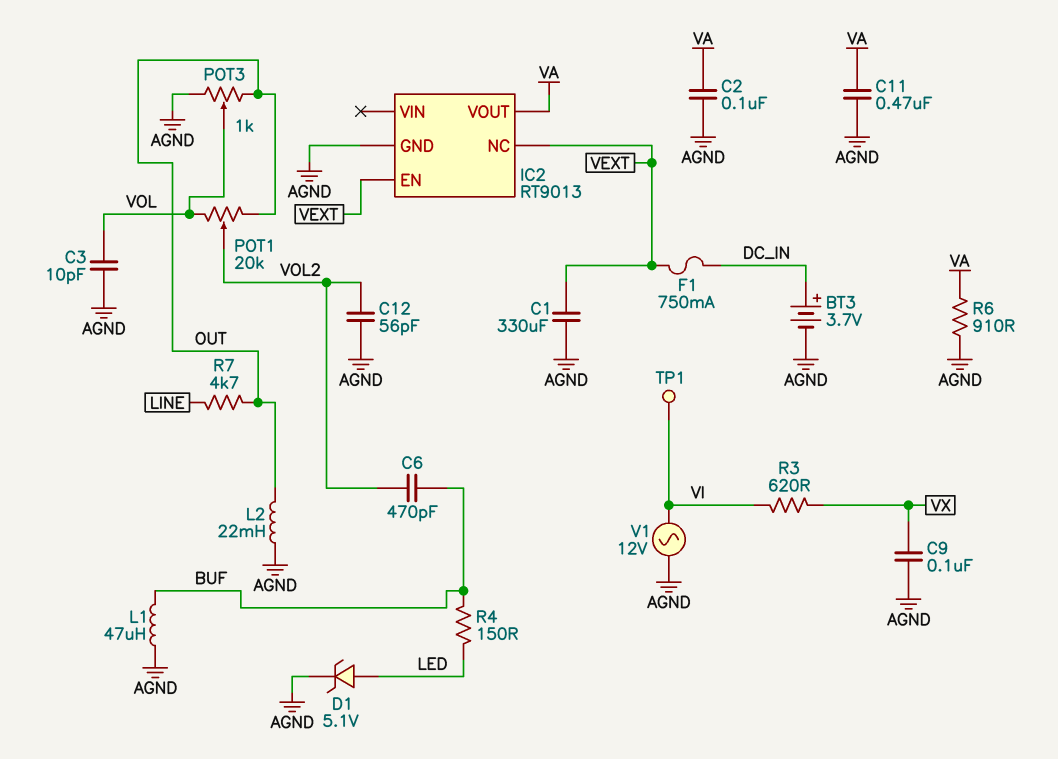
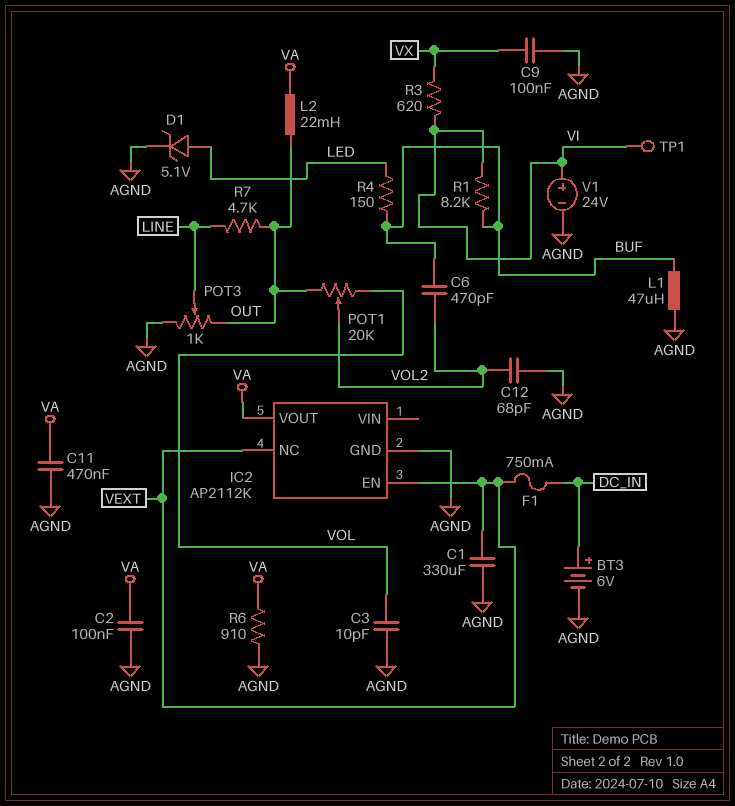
BT3: 3.7V (plus DC_IN, minus AGND) -> 6V (plus DC_IN, minus AGND)
C12: 56pF (AGND, VOL2) -> 68pF (AGND, VOL2)
IC2: RT9013 -> AP2112K
L2: 22mH (AGND, OUT) -> 22mH (OUT, VA)
POT3: 1k (AGND, OUT, wiper VOL) -> 1k (AGND, OUT, wiper LINE)
R1: none -> 8.2k (BUF, VI)
V1: AC 12V (AGND, VI) -> 24V (plus VI, minus AGND)

